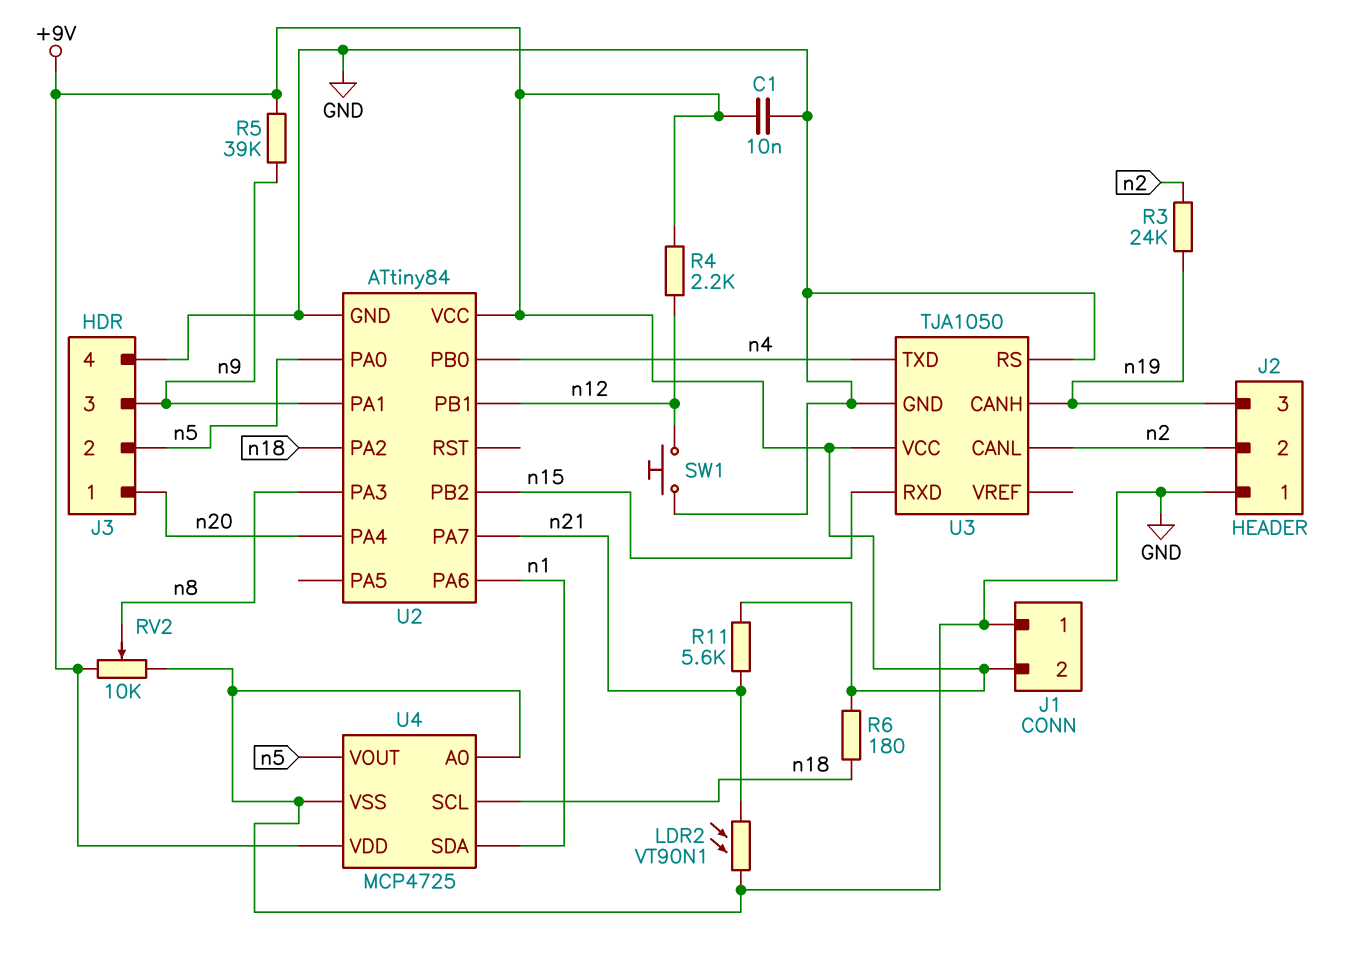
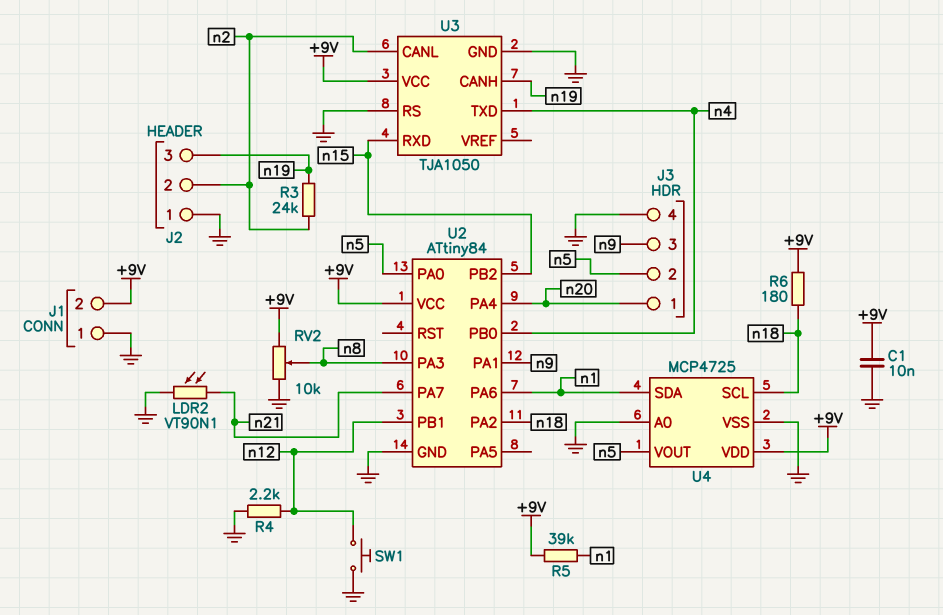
R4: 2.2k (+9V, n12) -> 2.2k (GND, n12)
R5: 39k (+9V, n9) -> 39k (+9V, n1)
R11: 5.6k (+9V, n21) -> none

